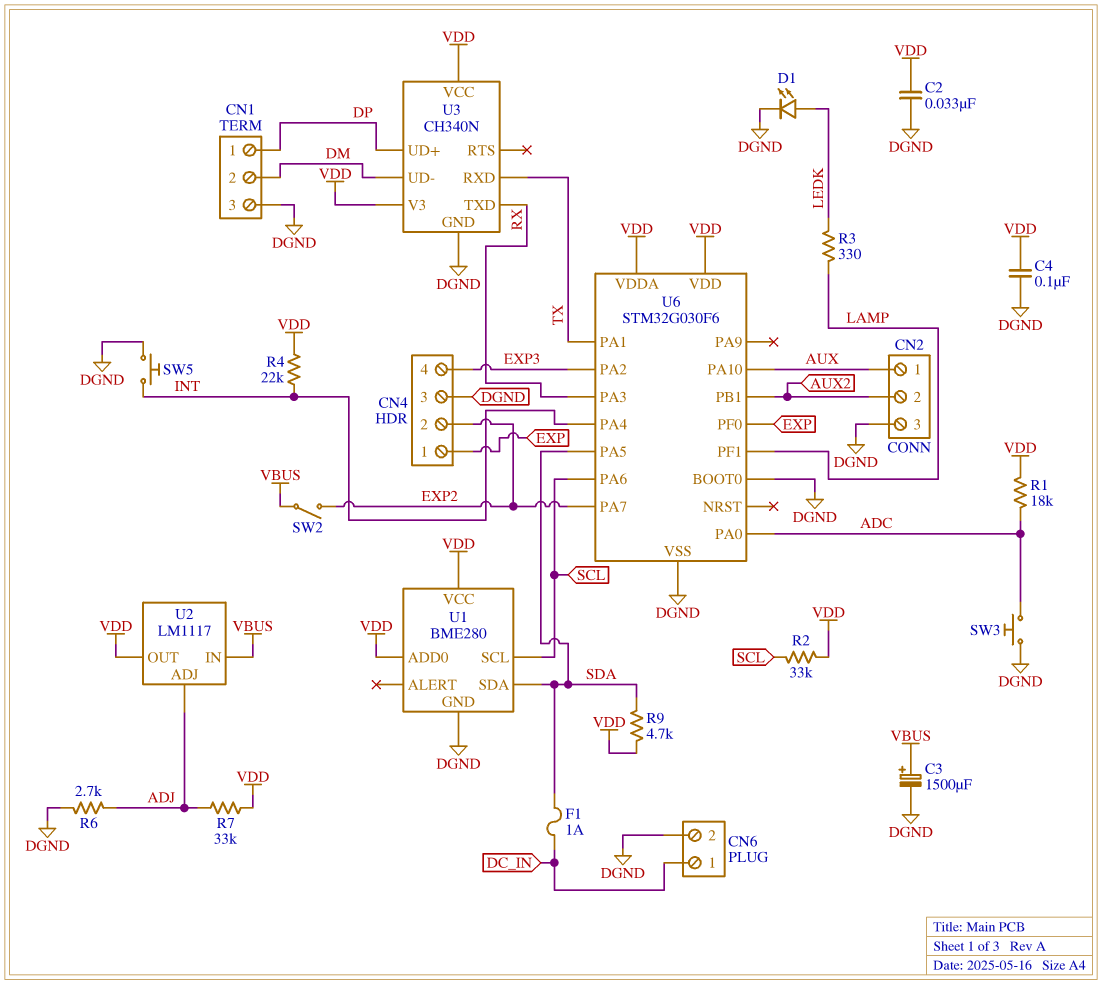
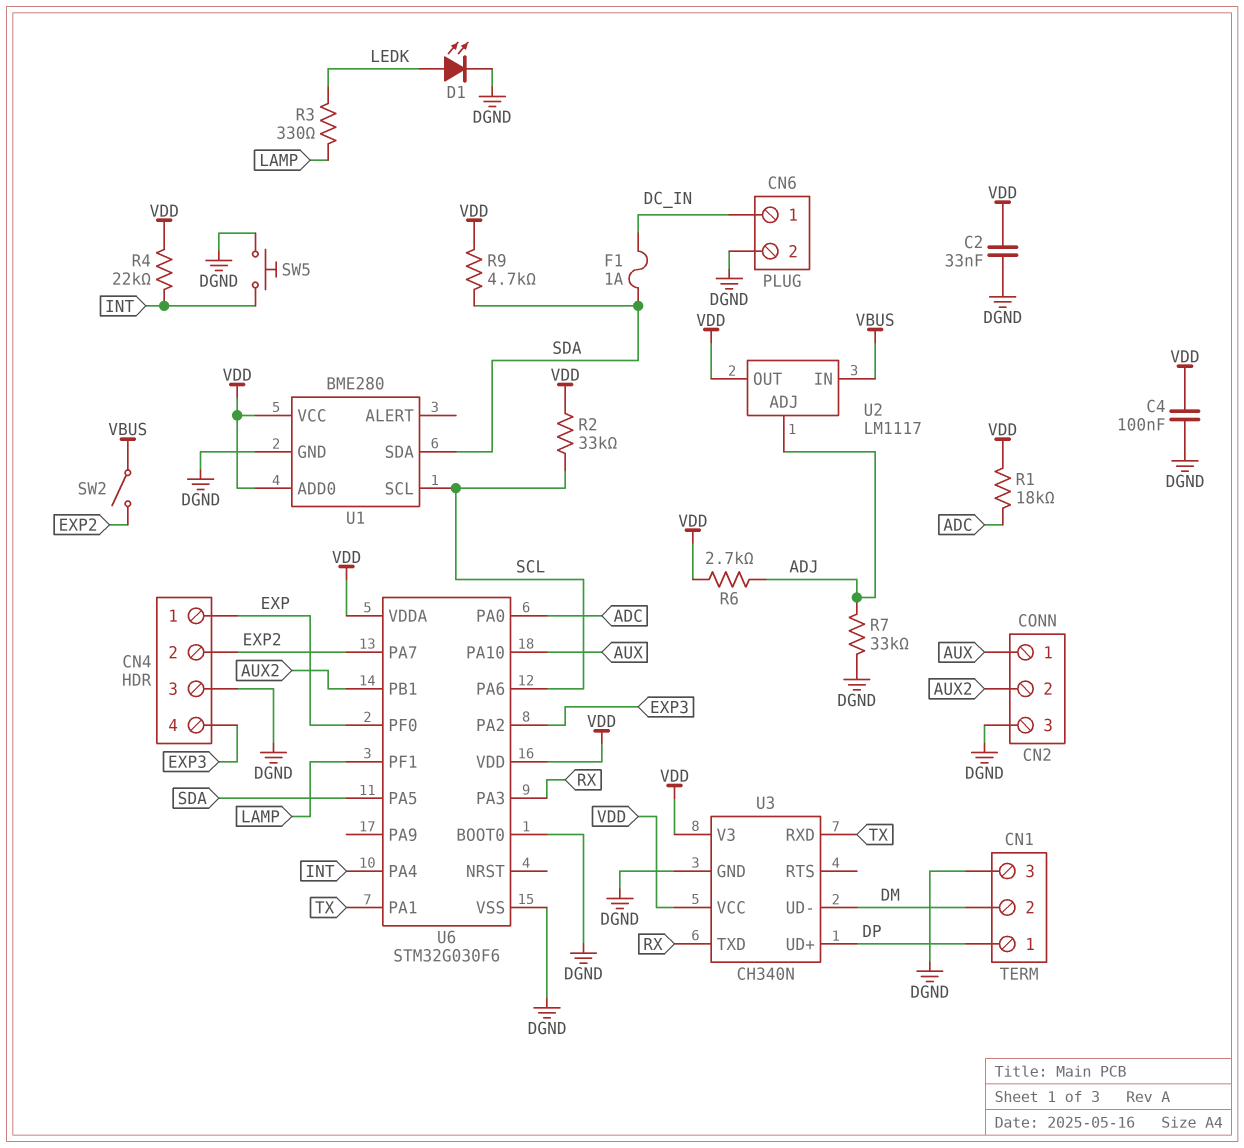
C3: 1500uF (plus VBUS, minus DGND) -> none
R6: 2.7k (ADJ, DGND) -> 2.7k (ADJ, VDD)
R7: 33k (ADJ, VDD) -> 33k (ADJ, DGND)
SW3: button (ADC, DGND) -> none

